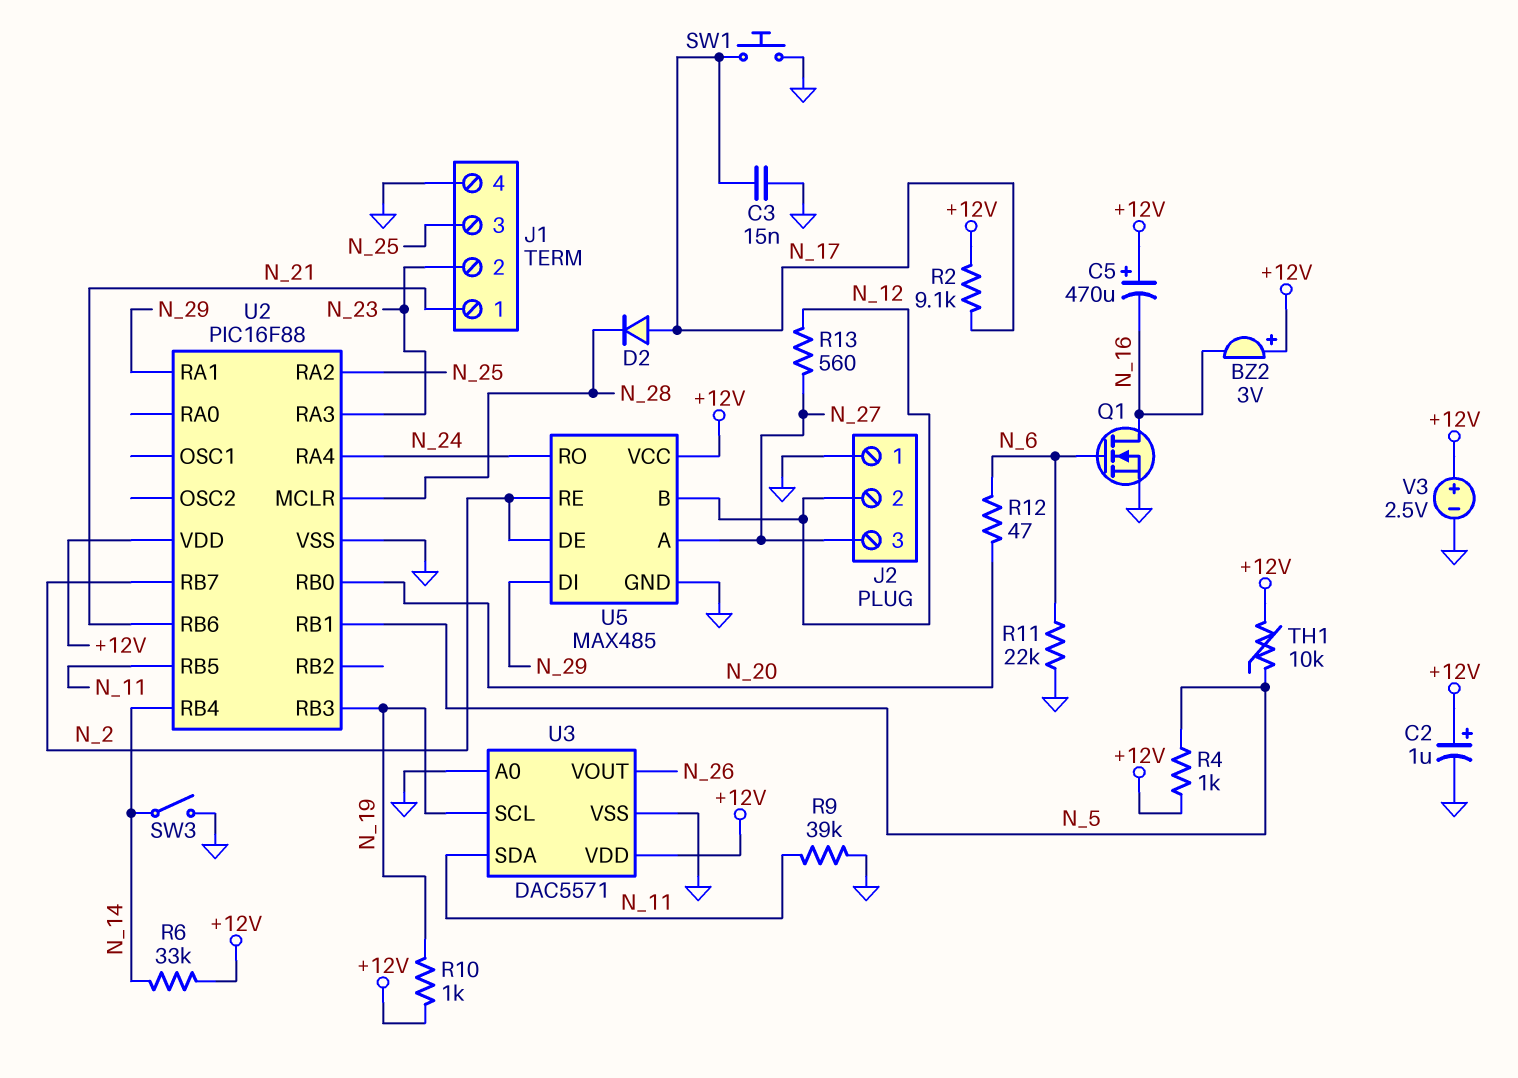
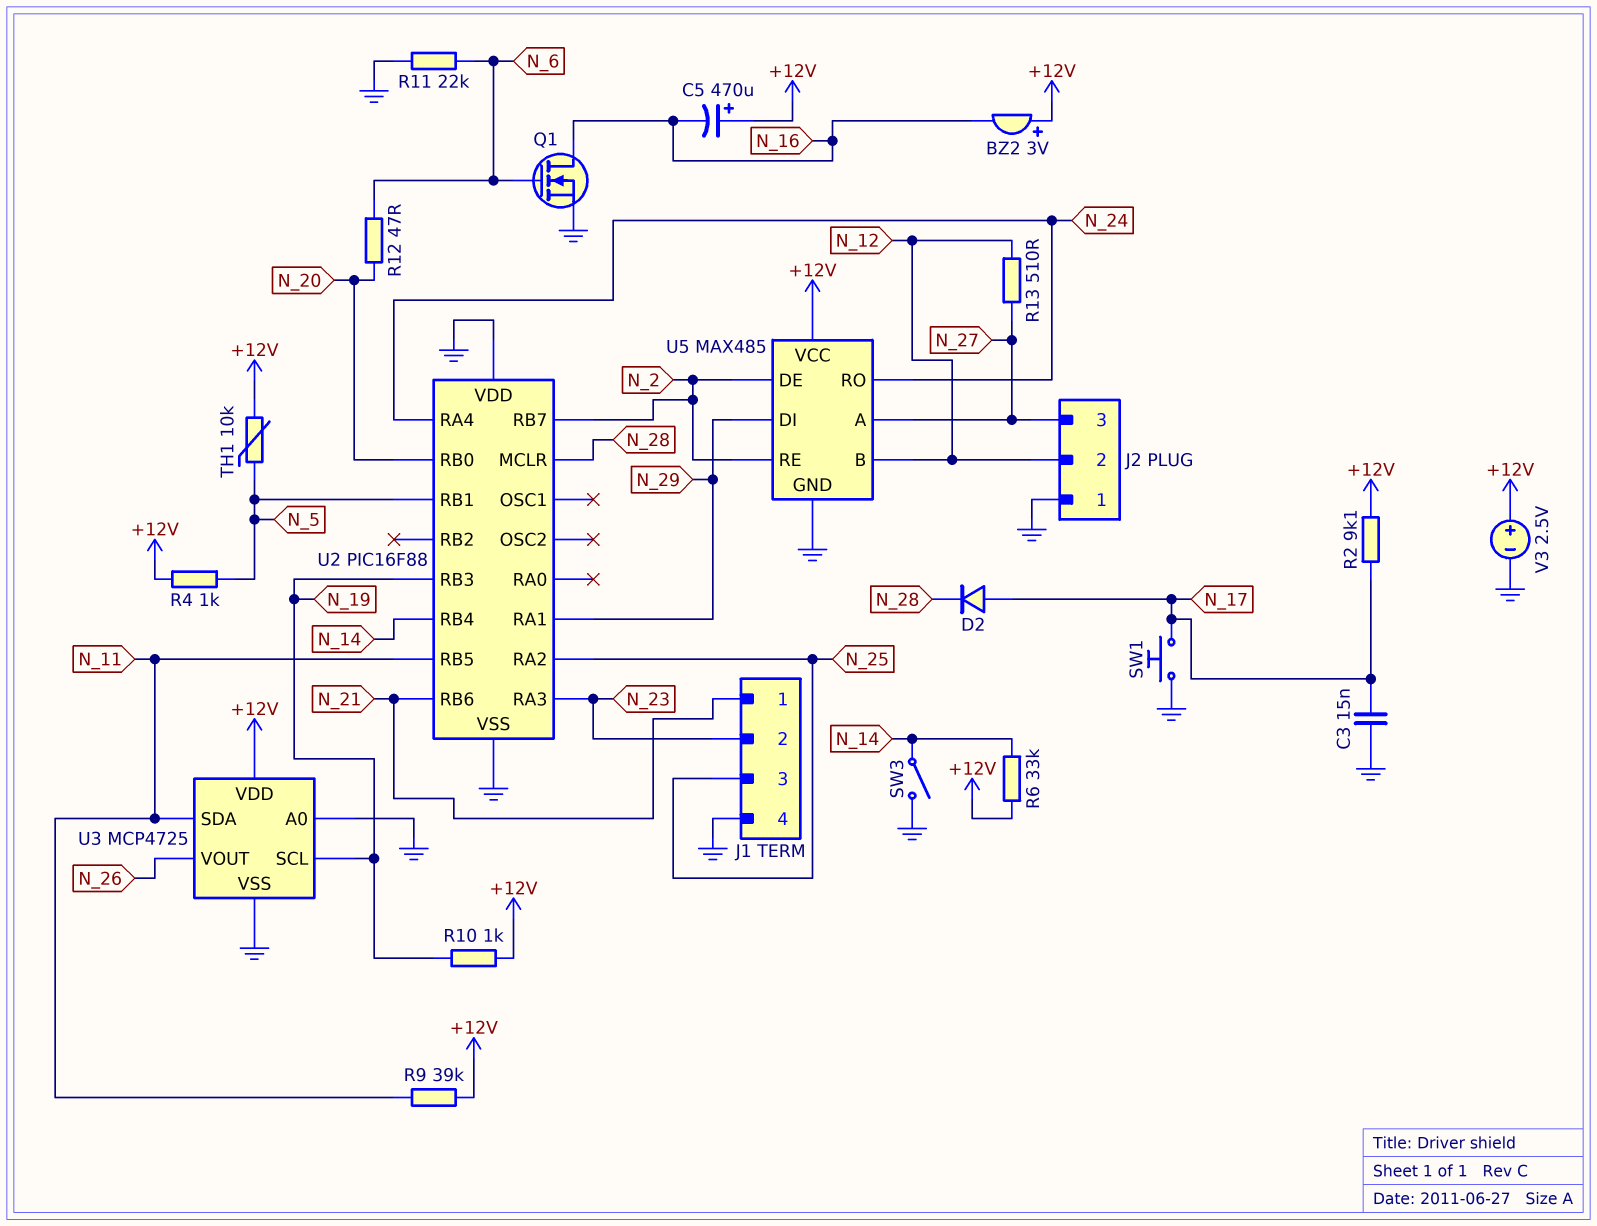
C2: 1uF (plus +12V, minus GND) -> none
R9: 39k (GND, N_11) -> 39k (+12V, N_11)
R13: 560 (N_12, N_27) -> 510 (N_12, N_27)
U2 pin VDD: +12V -> GND
U3: DAC5571 -> MCP4725

